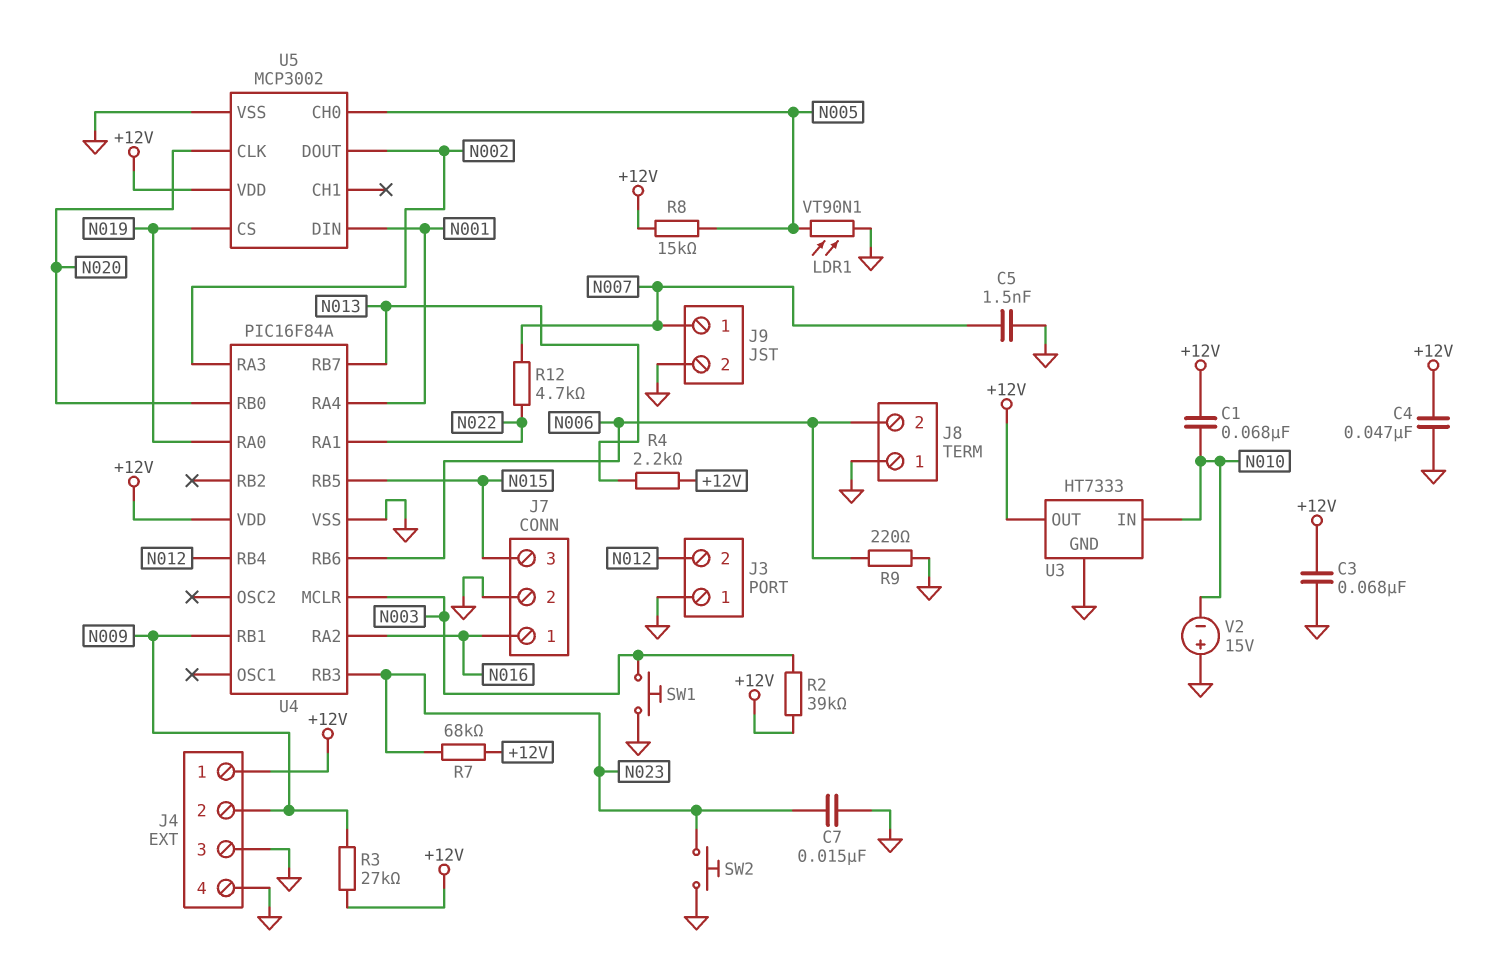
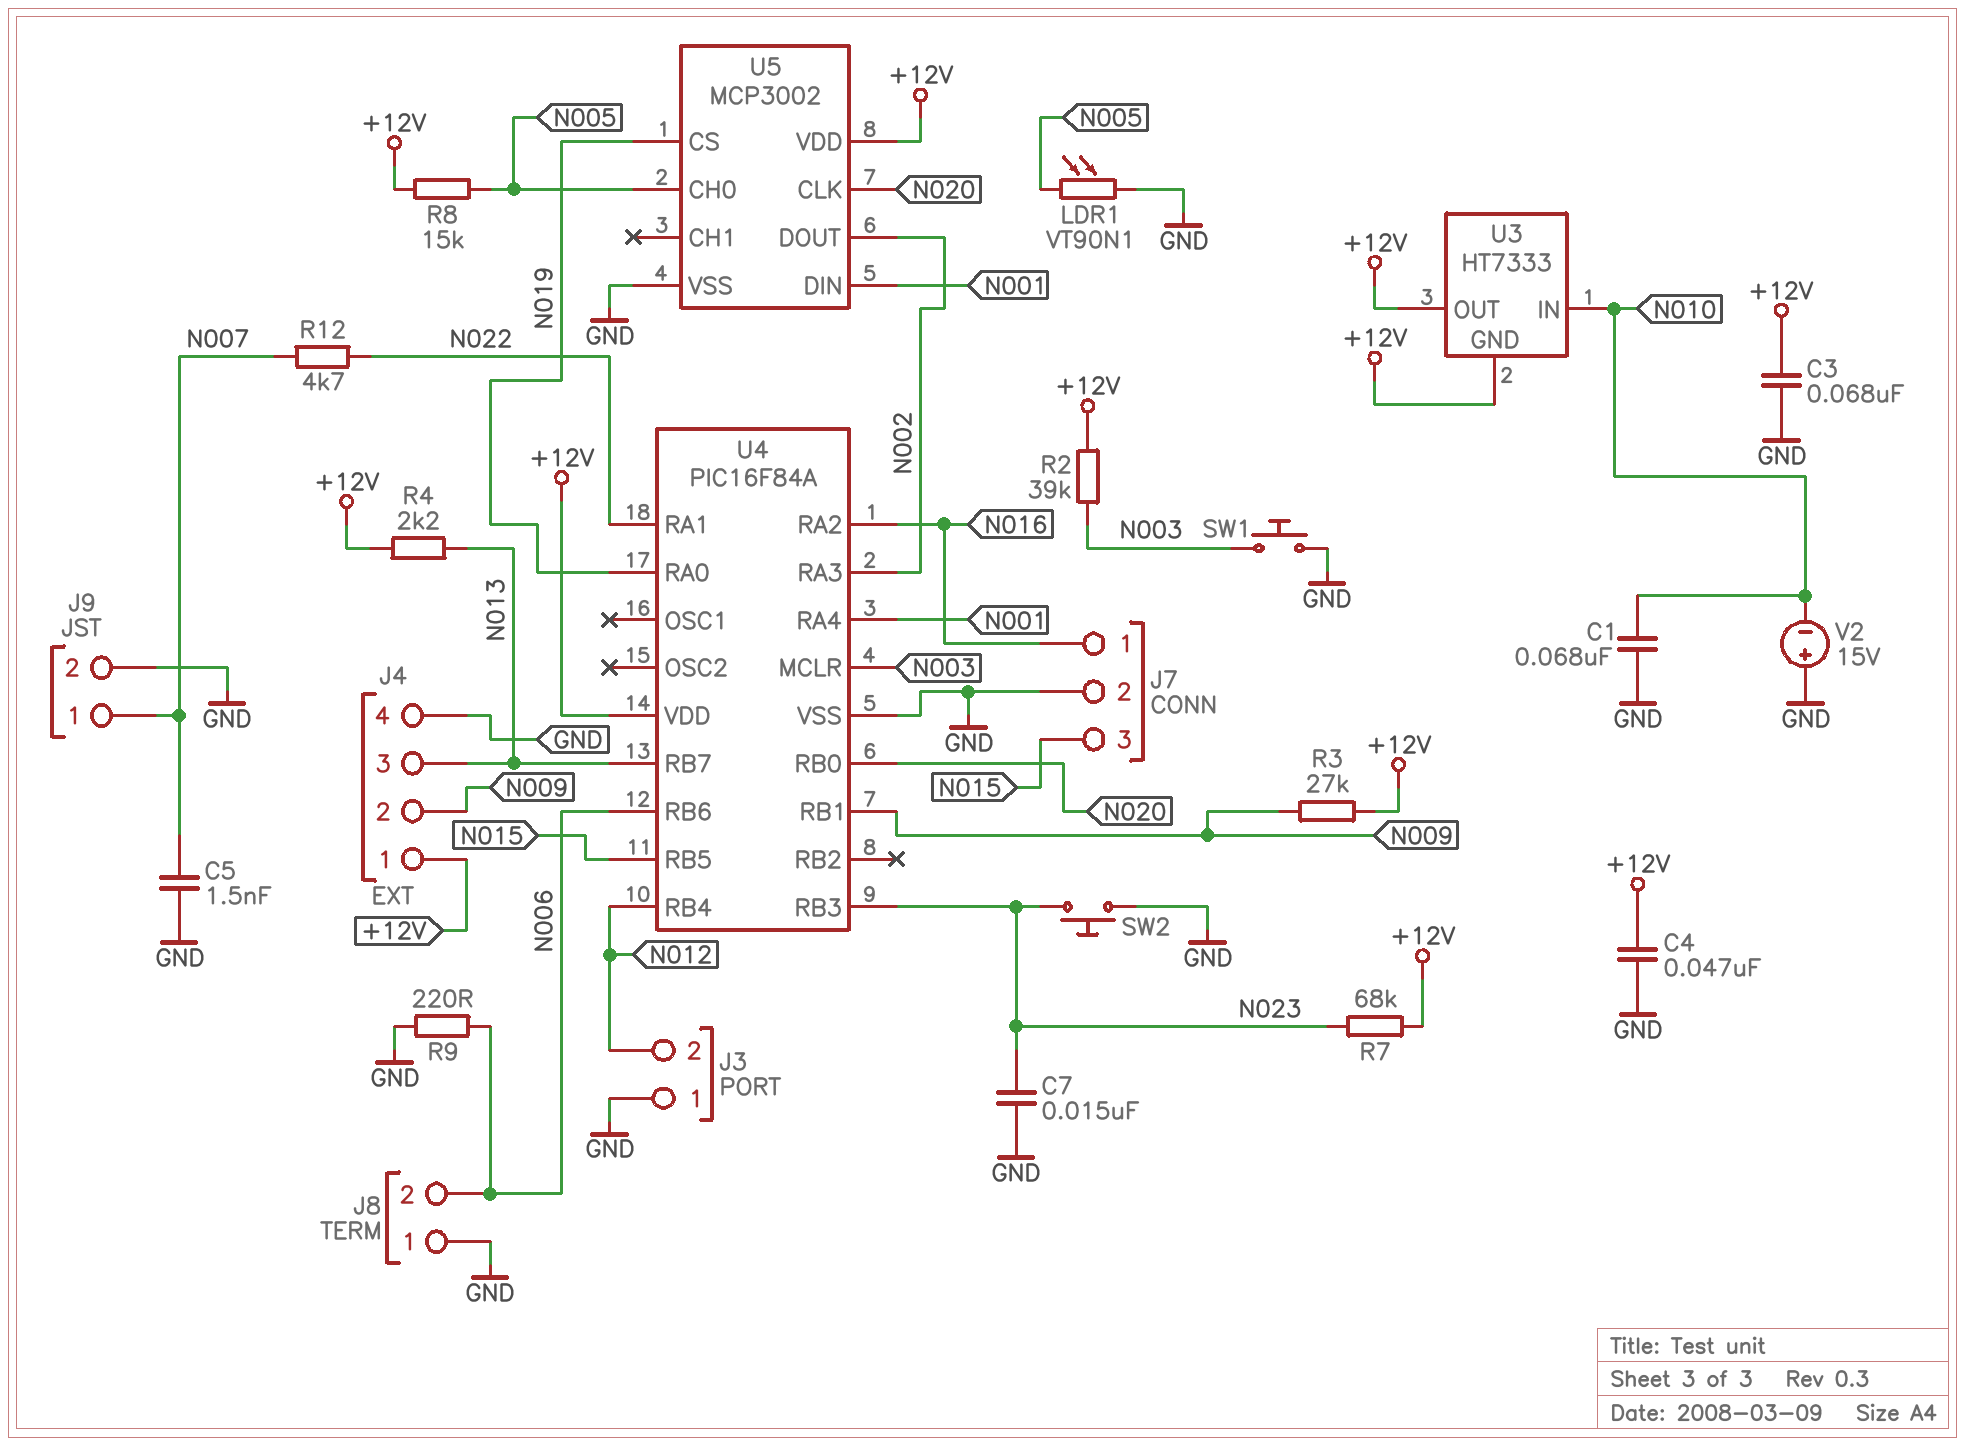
C1: 68nF (+12V, N010) -> 68nF (GND, N010)
J4 pin 3: GND -> N013
U3 pin GND: GND -> +12V

